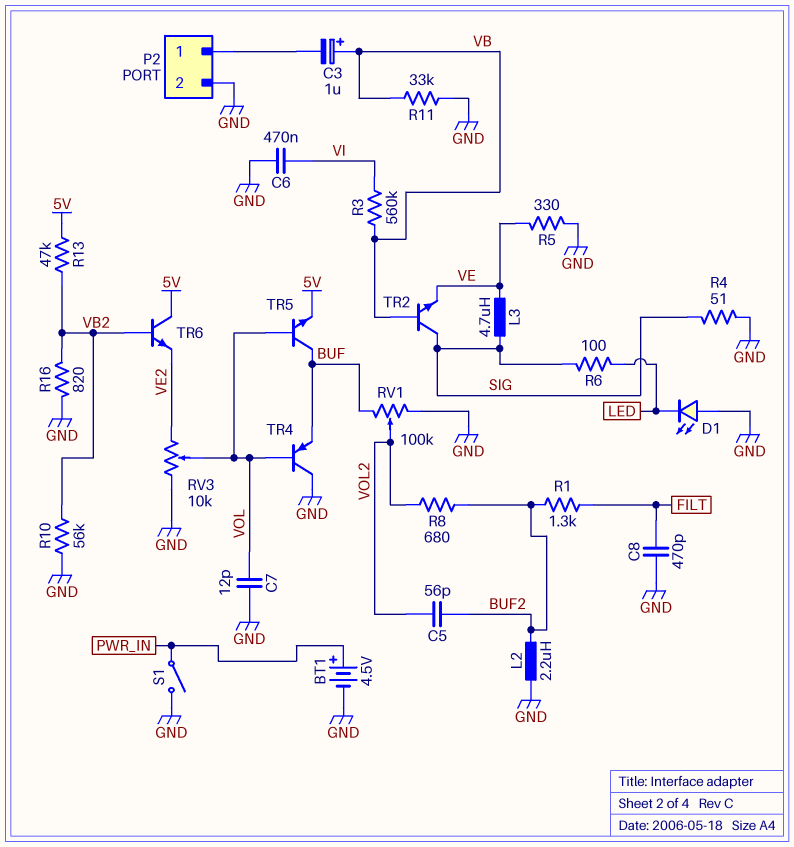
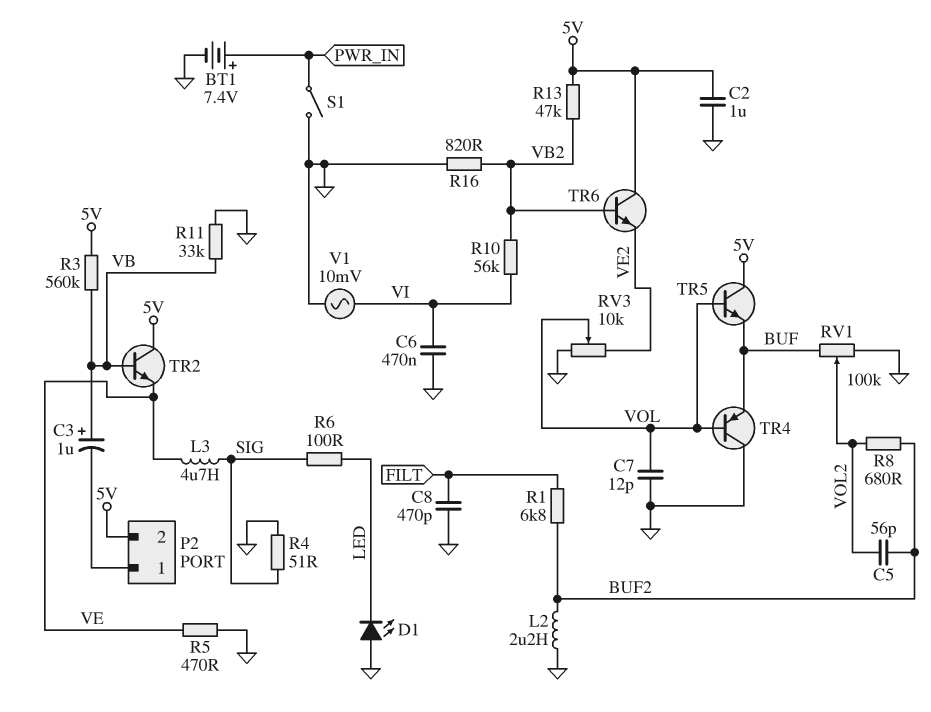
BT1: 4.5V (plus PWR_IN, minus GND) -> 7.4V (plus PWR_IN, minus GND)
C2: none -> 1uF (5V, GND)
P2 pin 2: GND -> 5V
R1: 1.3k (BUF2, FILT) -> 6.8k (BUF2, FILT)
R3: 560k (VB, VI) -> 560k (5V, VB)
R5: 330 (GND, VE) -> 470 (GND, VE)
R10: 56k (GND, VB2) -> 56k (VB2, VI)
TR2: NPN (B VB, C SIG, E VE) -> NPN (B VB, C 5V, E VE)
TR5: NPN (B VOL, C BUF, E 5V) -> NPN (B VOL, C 5V, E BUF)
V1: none -> AC 10mV (GND, VI)

